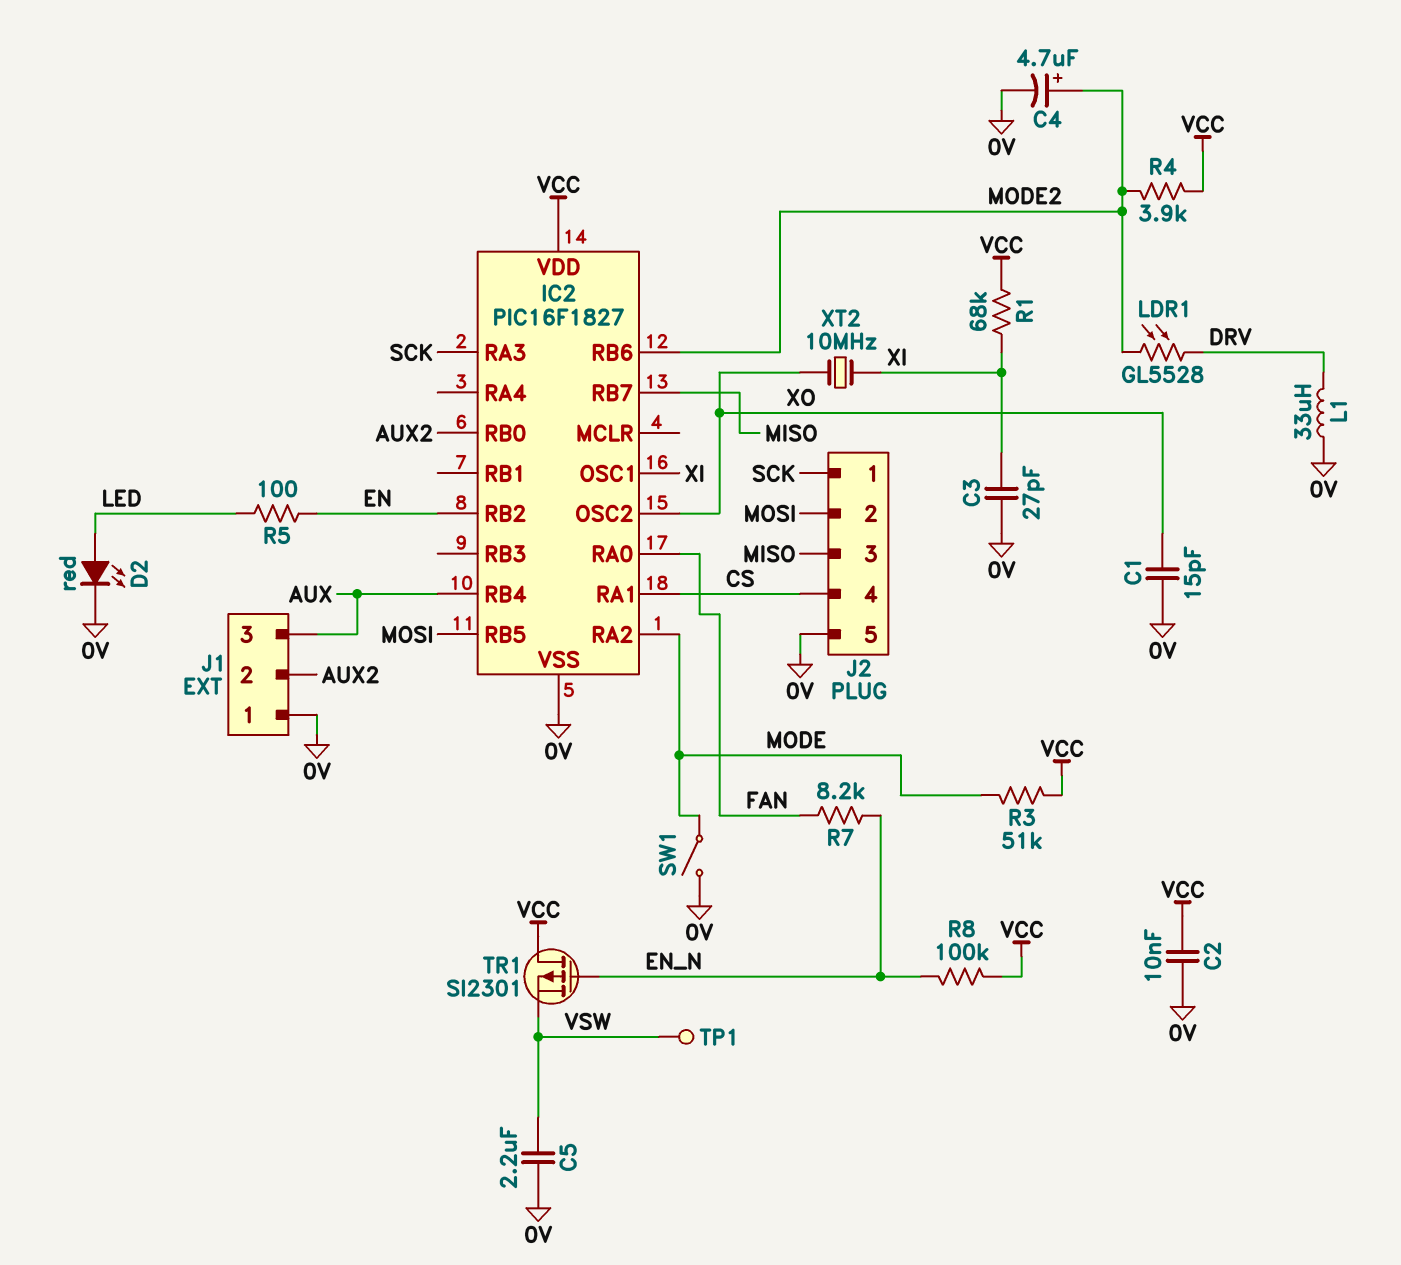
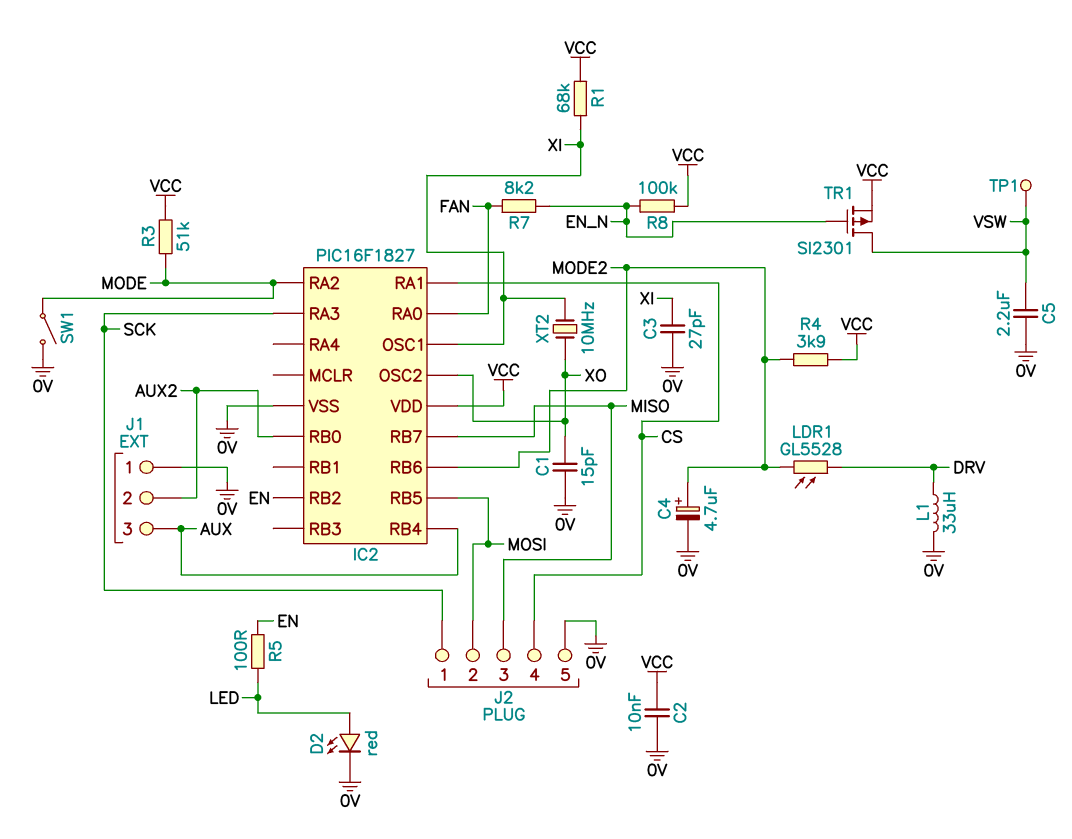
TR1: PMOS SI2301 (G EN_N, D VCC, S VSW) -> PMOS SI2301 (G EN_N, D VSW, S VCC)

